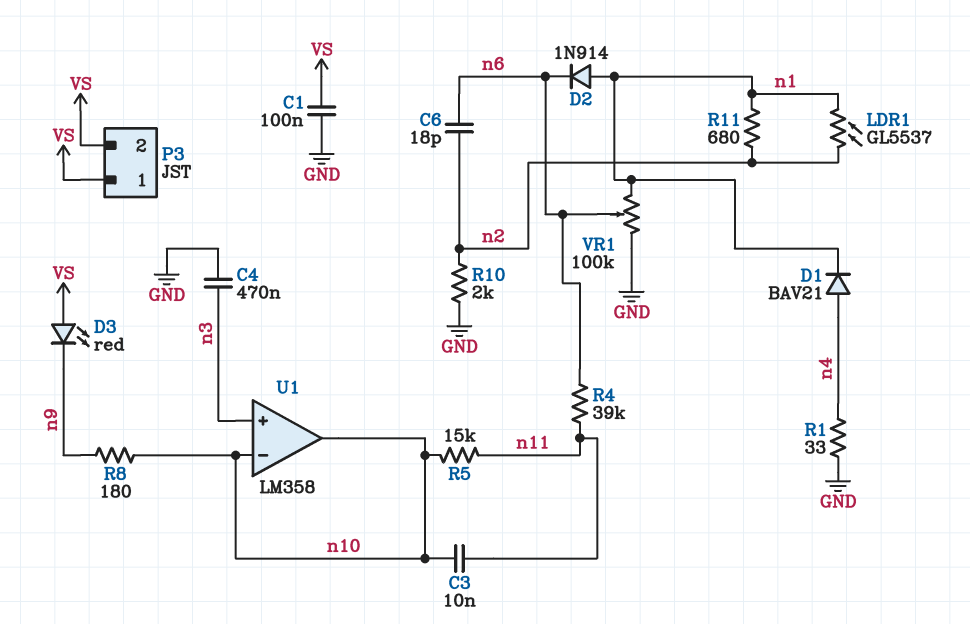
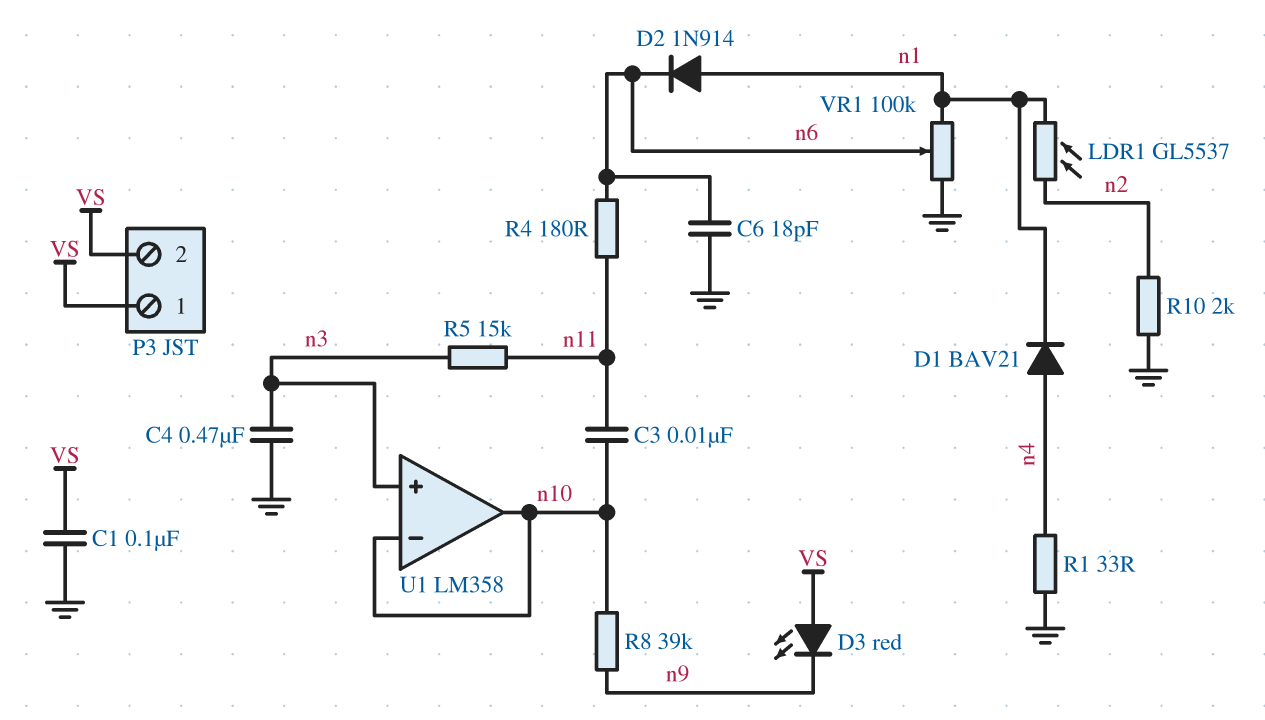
C6: 18pF (n2, n6) -> 18pF (GND, n6)
R4: 39k (n6, n11) -> 180 (n6, n11)
R5: 15k (n10, n11) -> 15k (n3, n11)
R8: 180 (n9, n10) -> 39k (n9, n10)
R11: 680 (n1, n2) -> none

